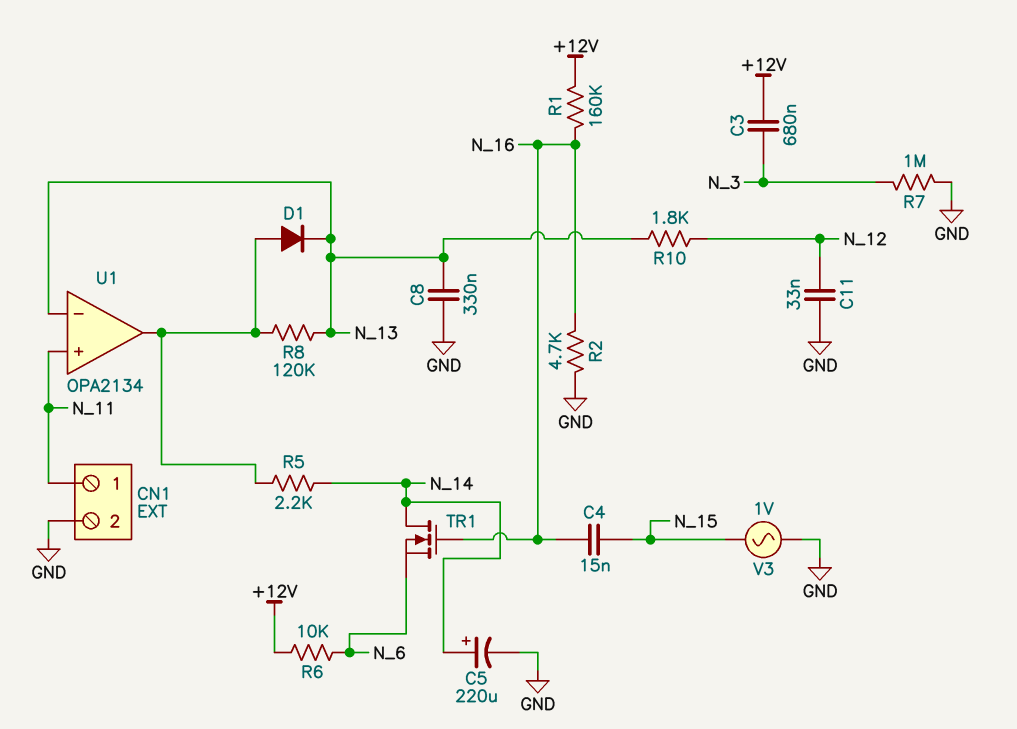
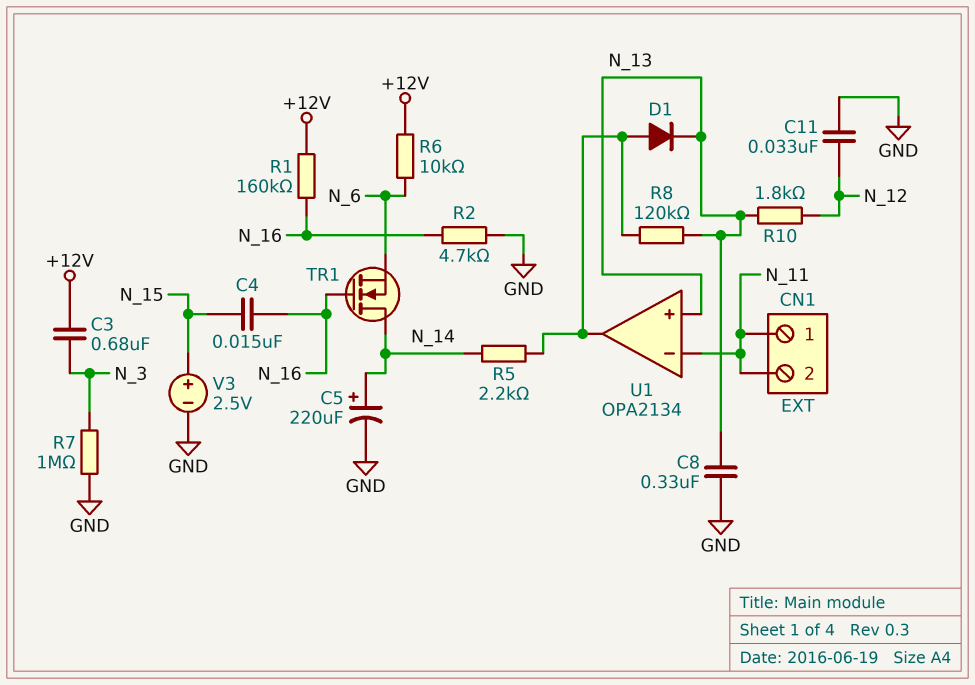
CN1 pin 2: GND -> N_11
U1 pin in+: N_11 -> N_13
U1 pin in-: N_13 -> N_11
V3: AC 1V (GND, N_15) -> 2.5V (plus N_15, minus GND)

